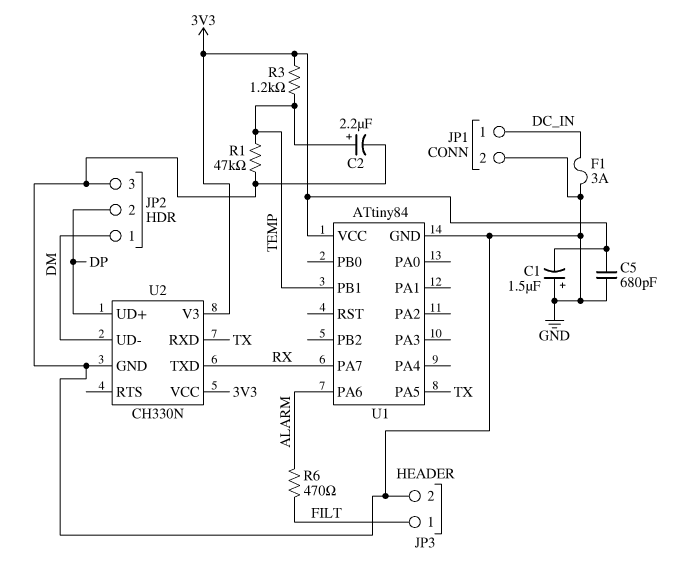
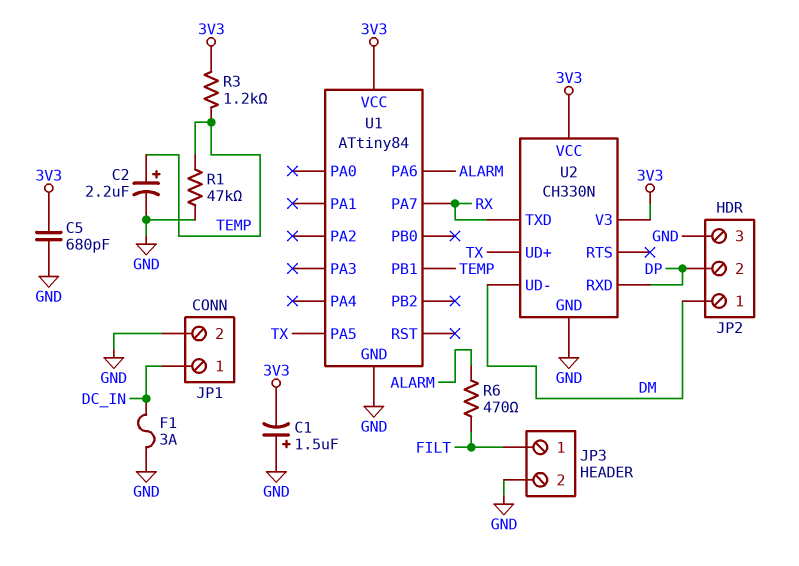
U2 pin RXD: TX -> DP
U2 pin UD+: DP -> TX

